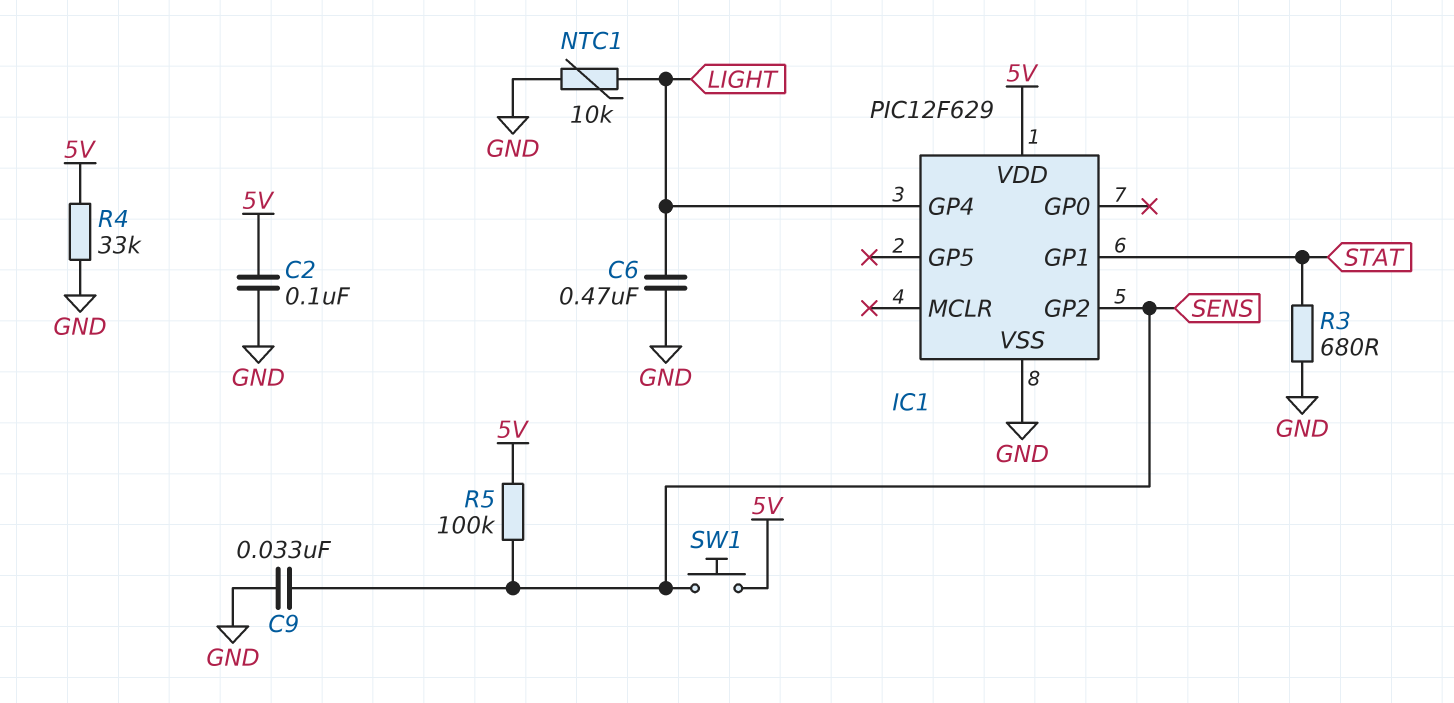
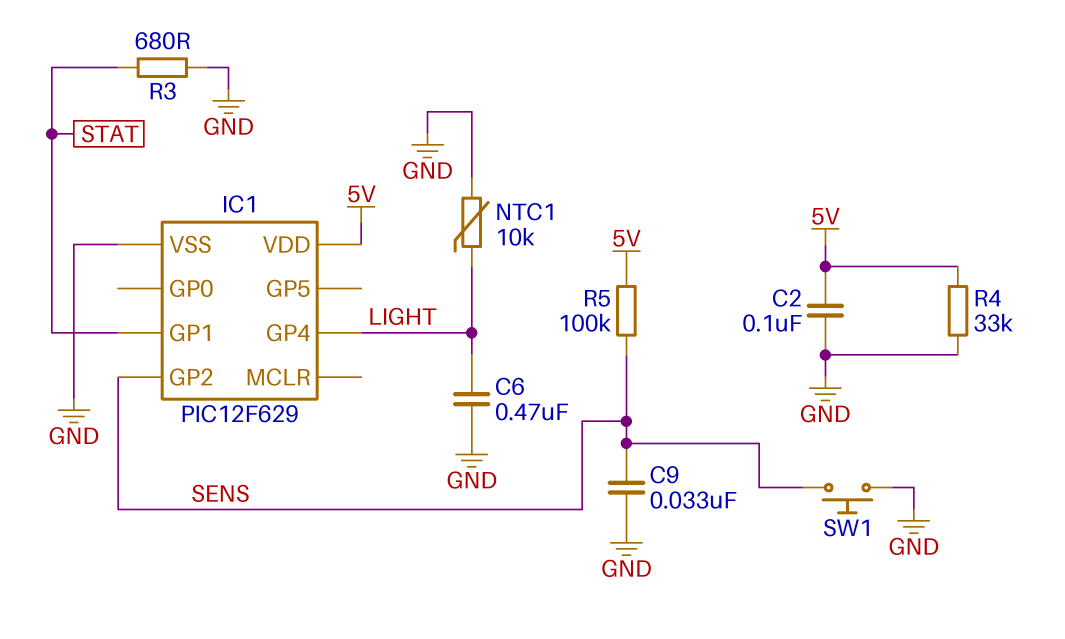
SW1: button (5V, SENS) -> button (GND, SENS)

